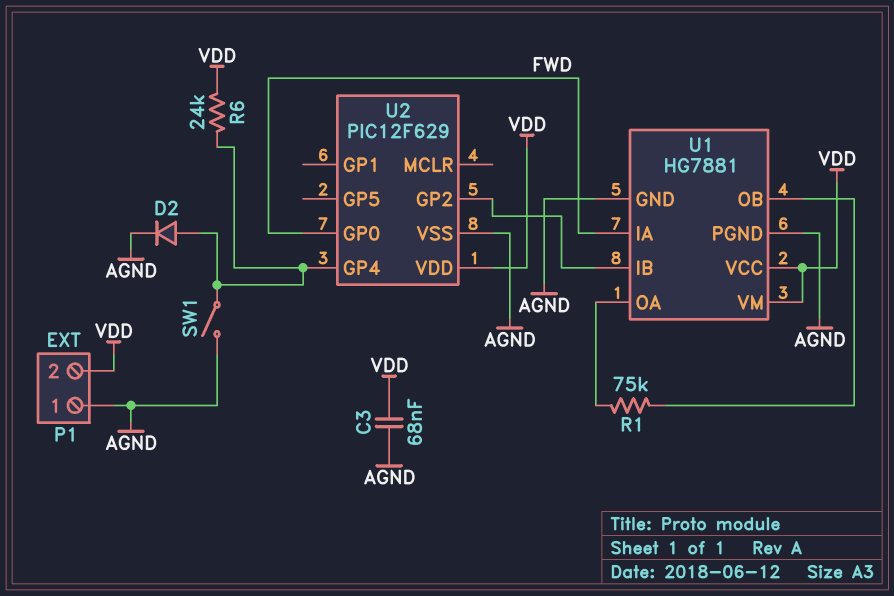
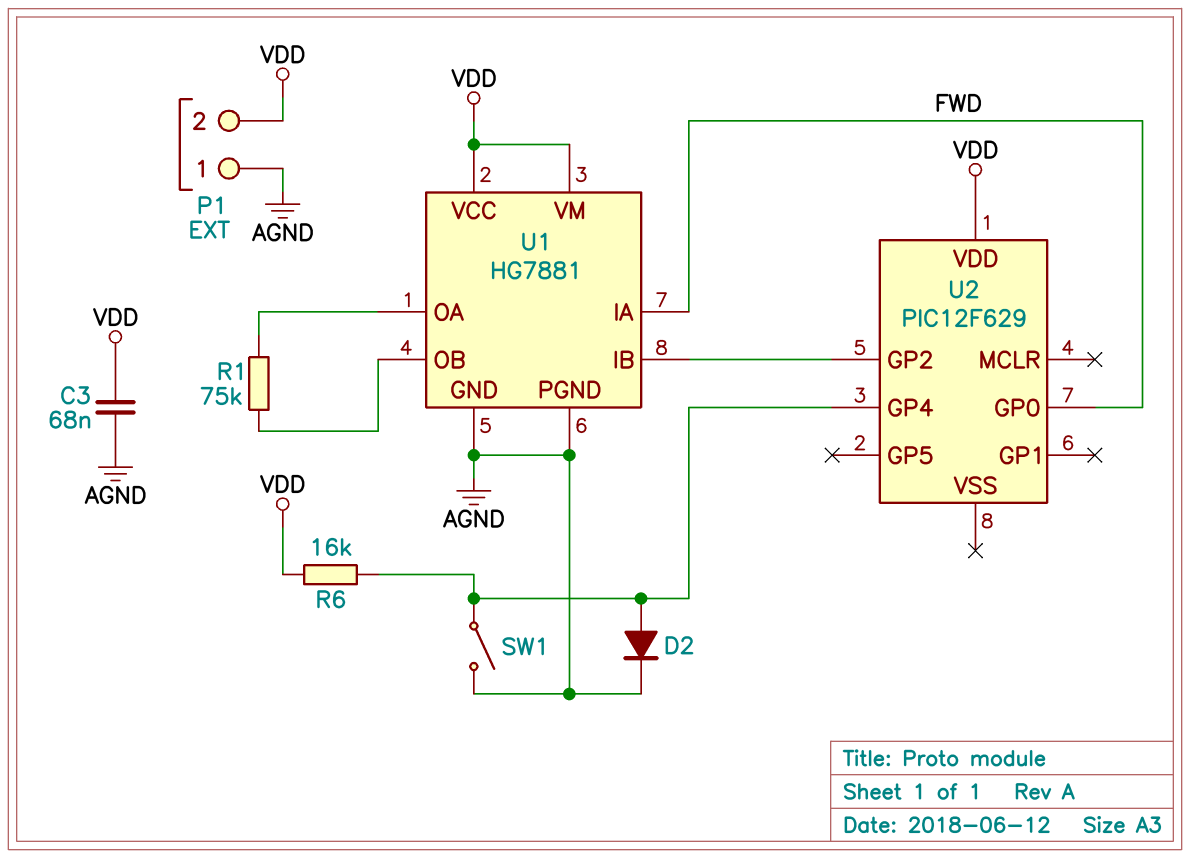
R6: 24k (U2/GP4, VDD) -> 16k (U2/GP4, VDD)
U2 pin VSS: AGND -> none

